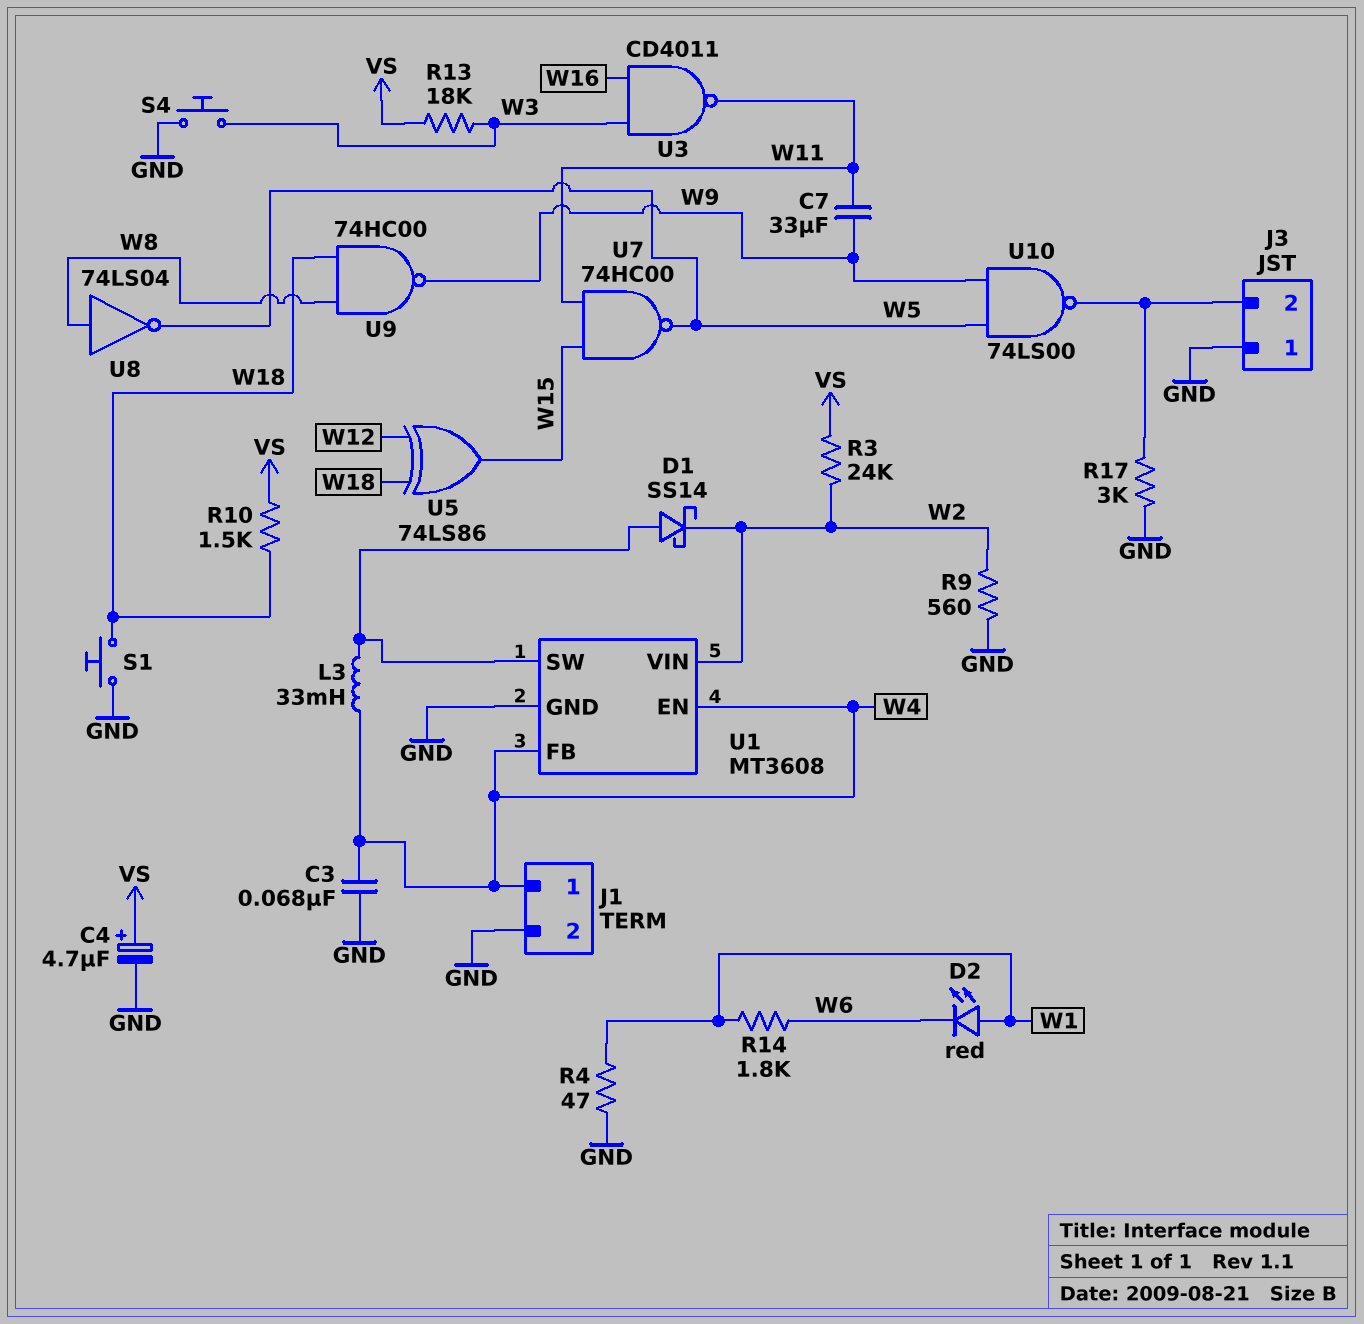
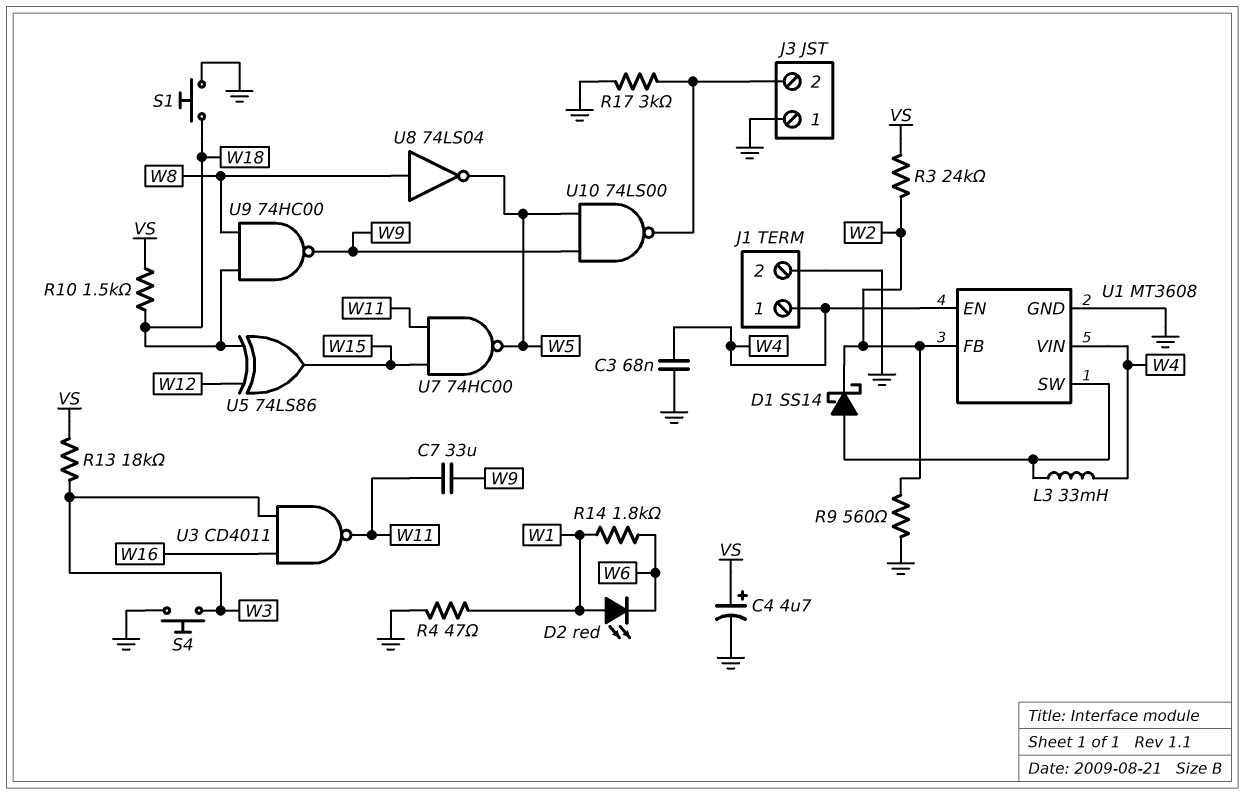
U1 pin FB: W4 -> W2
U1 pin VIN: W2 -> W4

